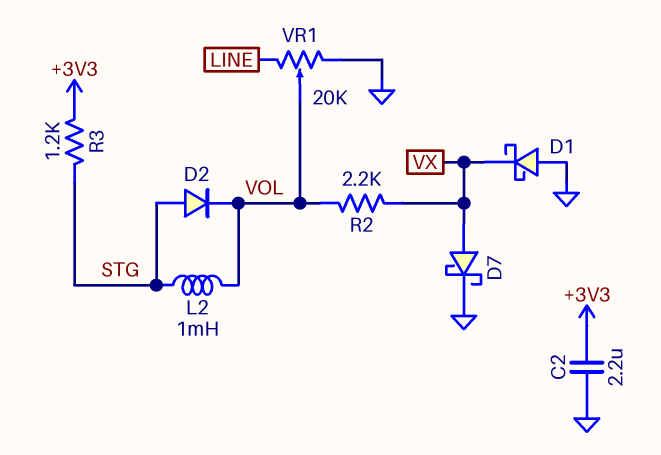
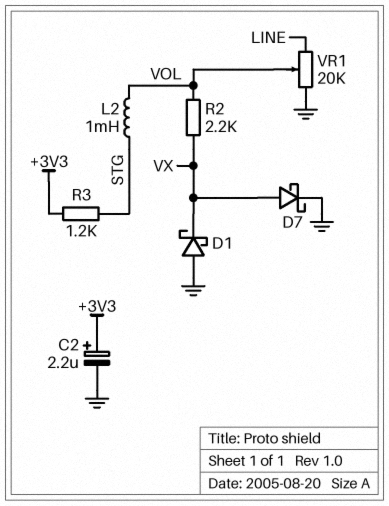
C2: 2.2uF (+3V3, GND) -> 2.2uF (plus +3V3, minus GND)
D2: diode (A STG, K VOL) -> none

